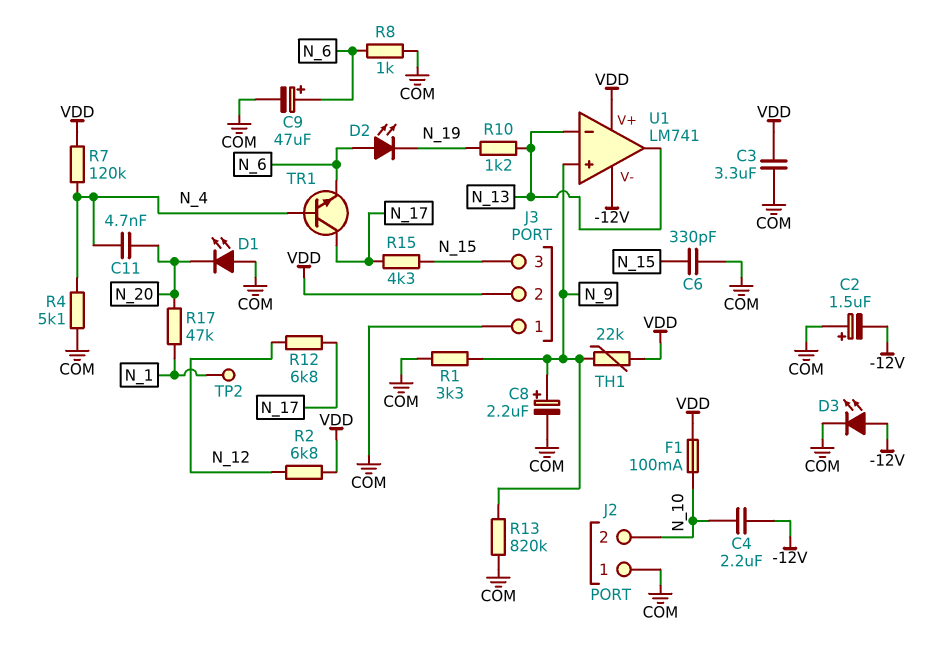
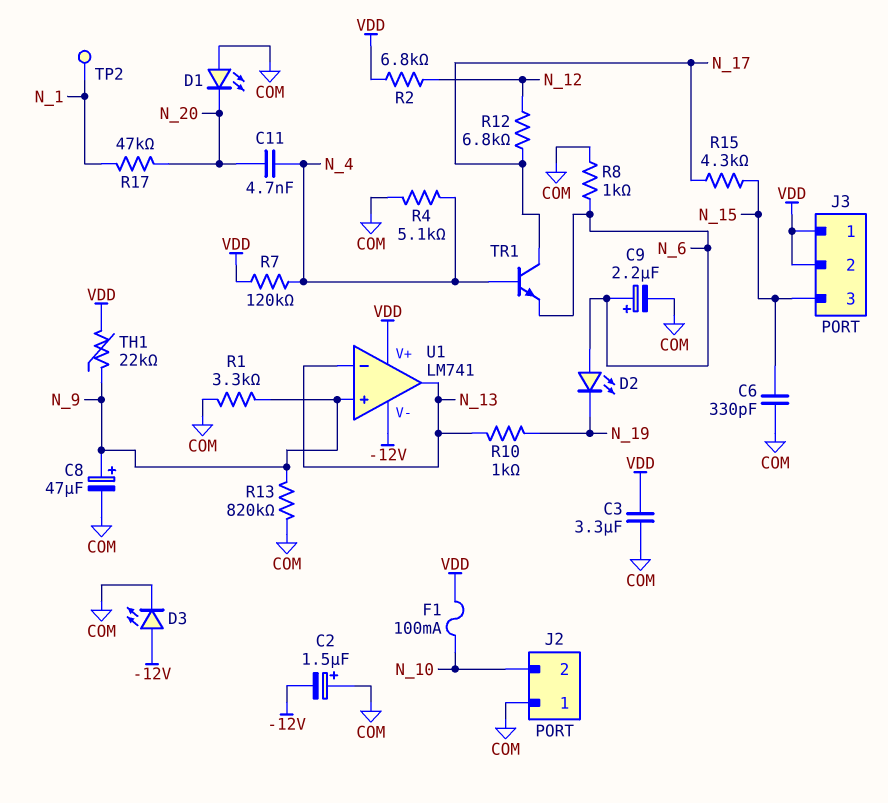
C4: 2.2uF (-12V, N_10) -> none
C8: 2.2uF (plus N_9, minus COM) -> 47uF (plus N_9, minus COM)
C9: 47uF (plus N_6, minus COM) -> 2.2uF (plus N_6, minus COM)
J3 pin 1: COM -> VDD
R10: 1.2k (N_13, N_19) -> 1k (N_13, N_19)

